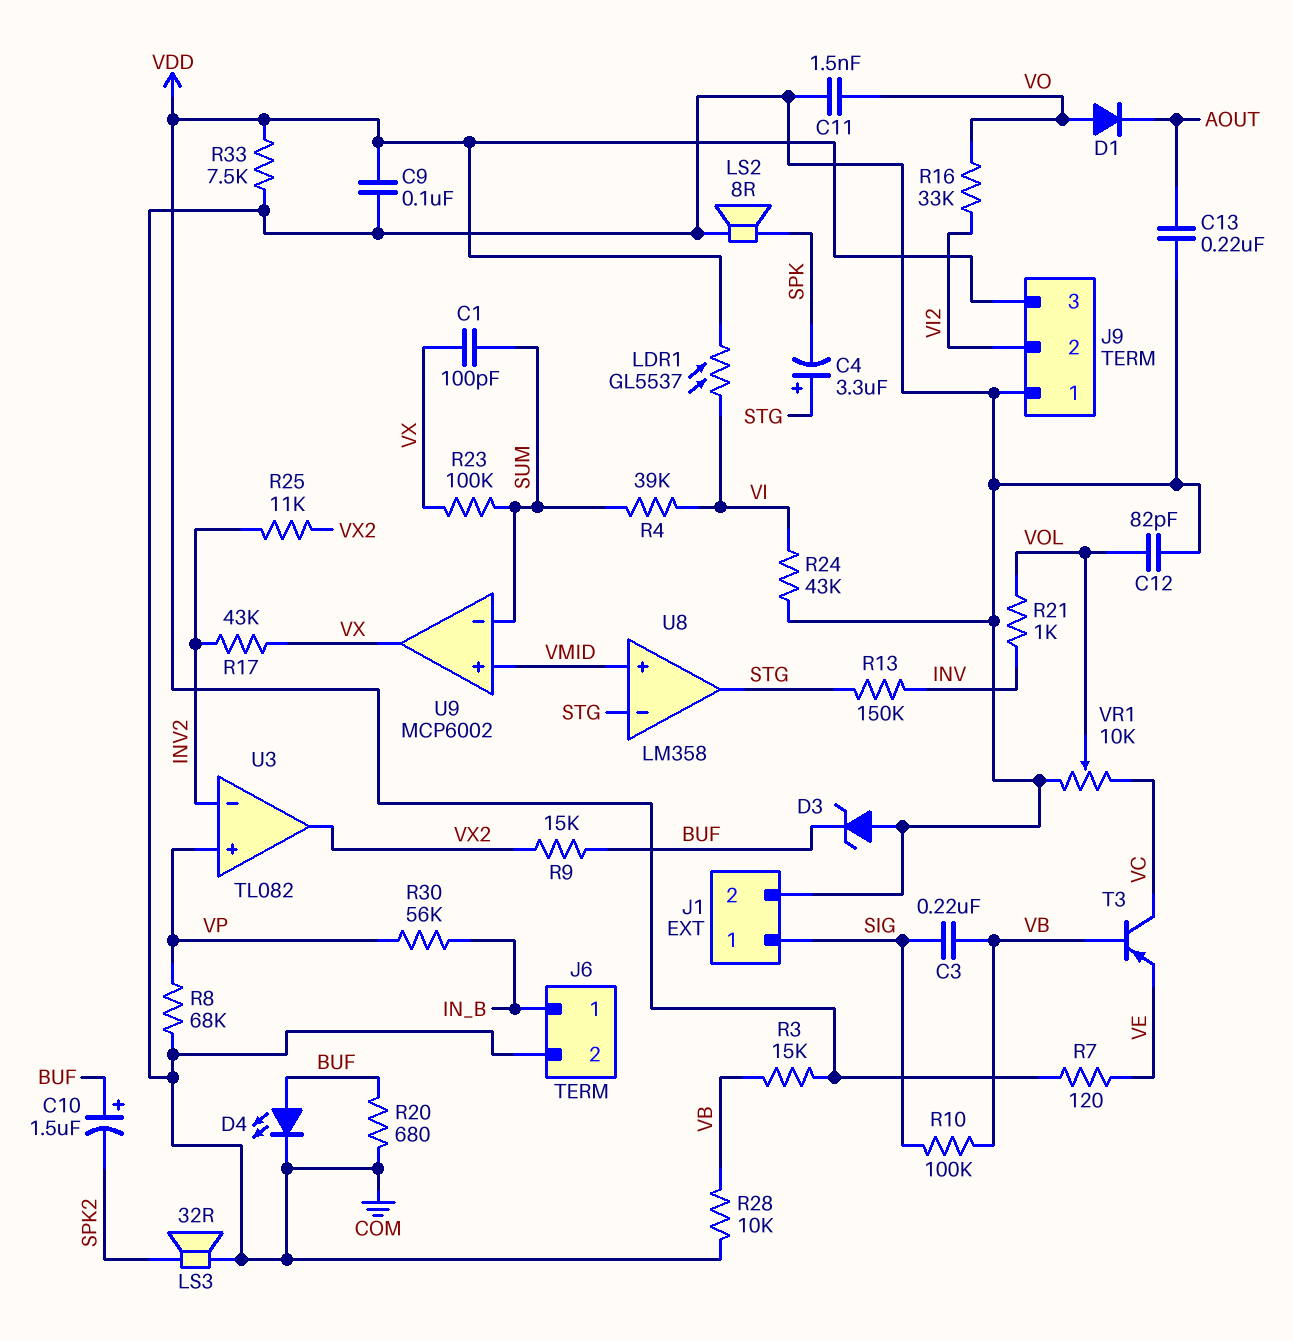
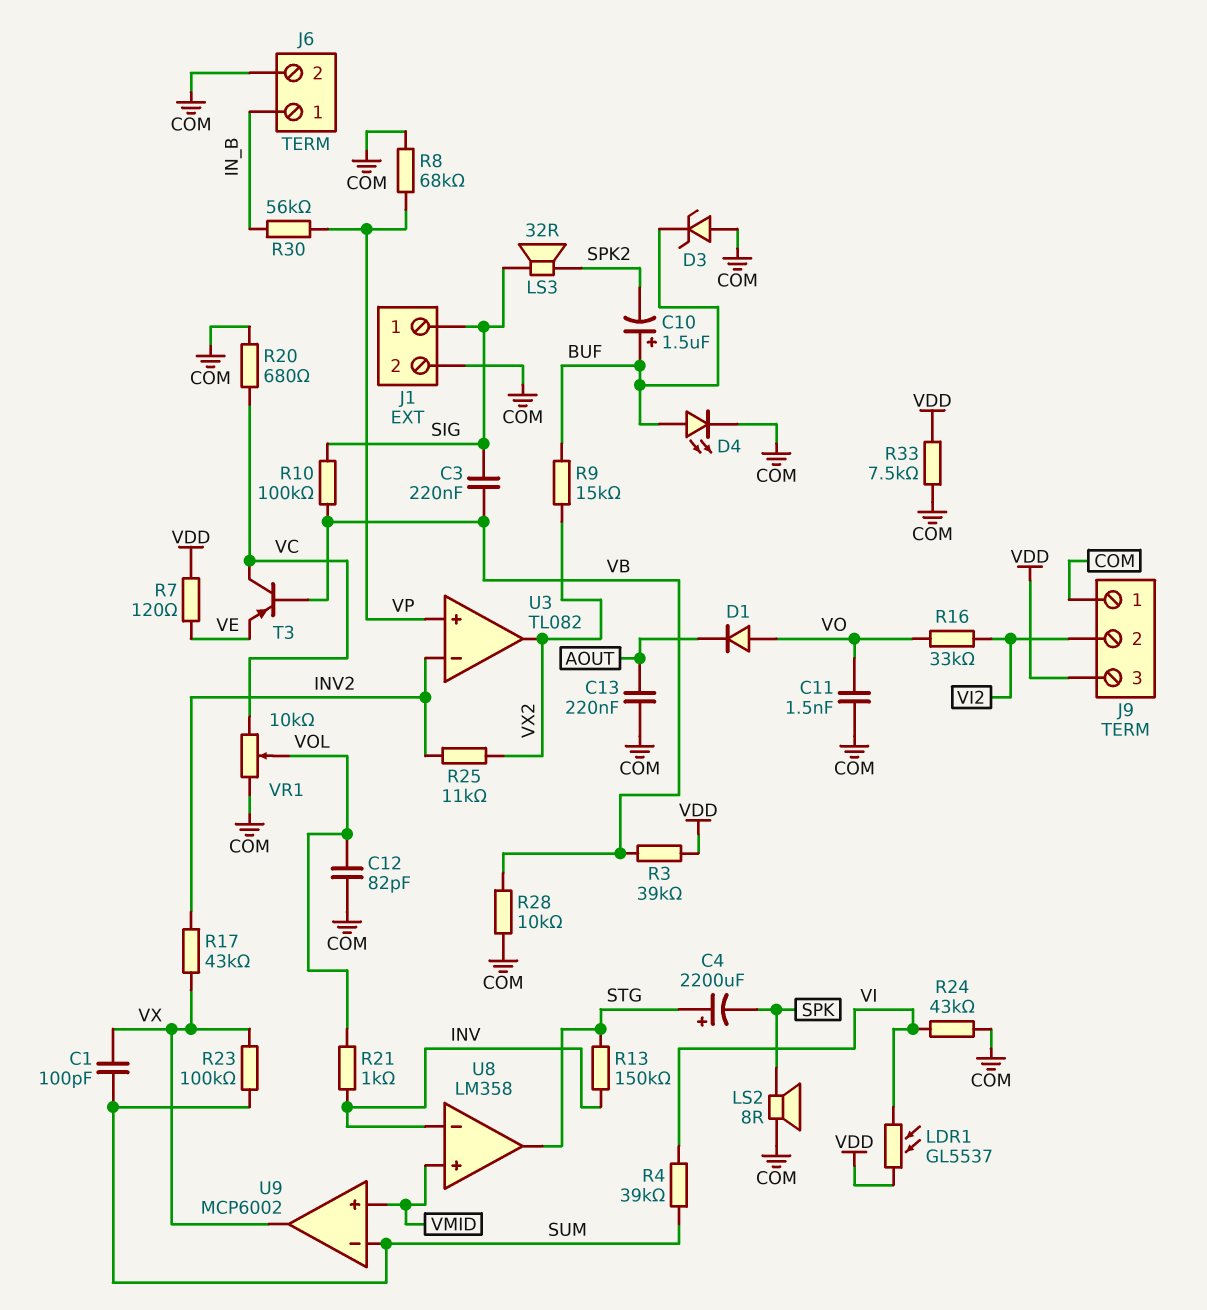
C4: 3.3uF (plus STG, minus SPK) -> 2200uF (plus STG, minus SPK)
C9: 100nF (COM, VDD) -> none
LS3: speaker 32R (COM, SPK2) -> speaker 32R (SIG, SPK2)
R3: 15k (VB, VDD) -> 39k (VB, VDD)
R20: 680 (BUF, COM) -> 680 (COM, VC)
U8 pin in-: STG -> INV

